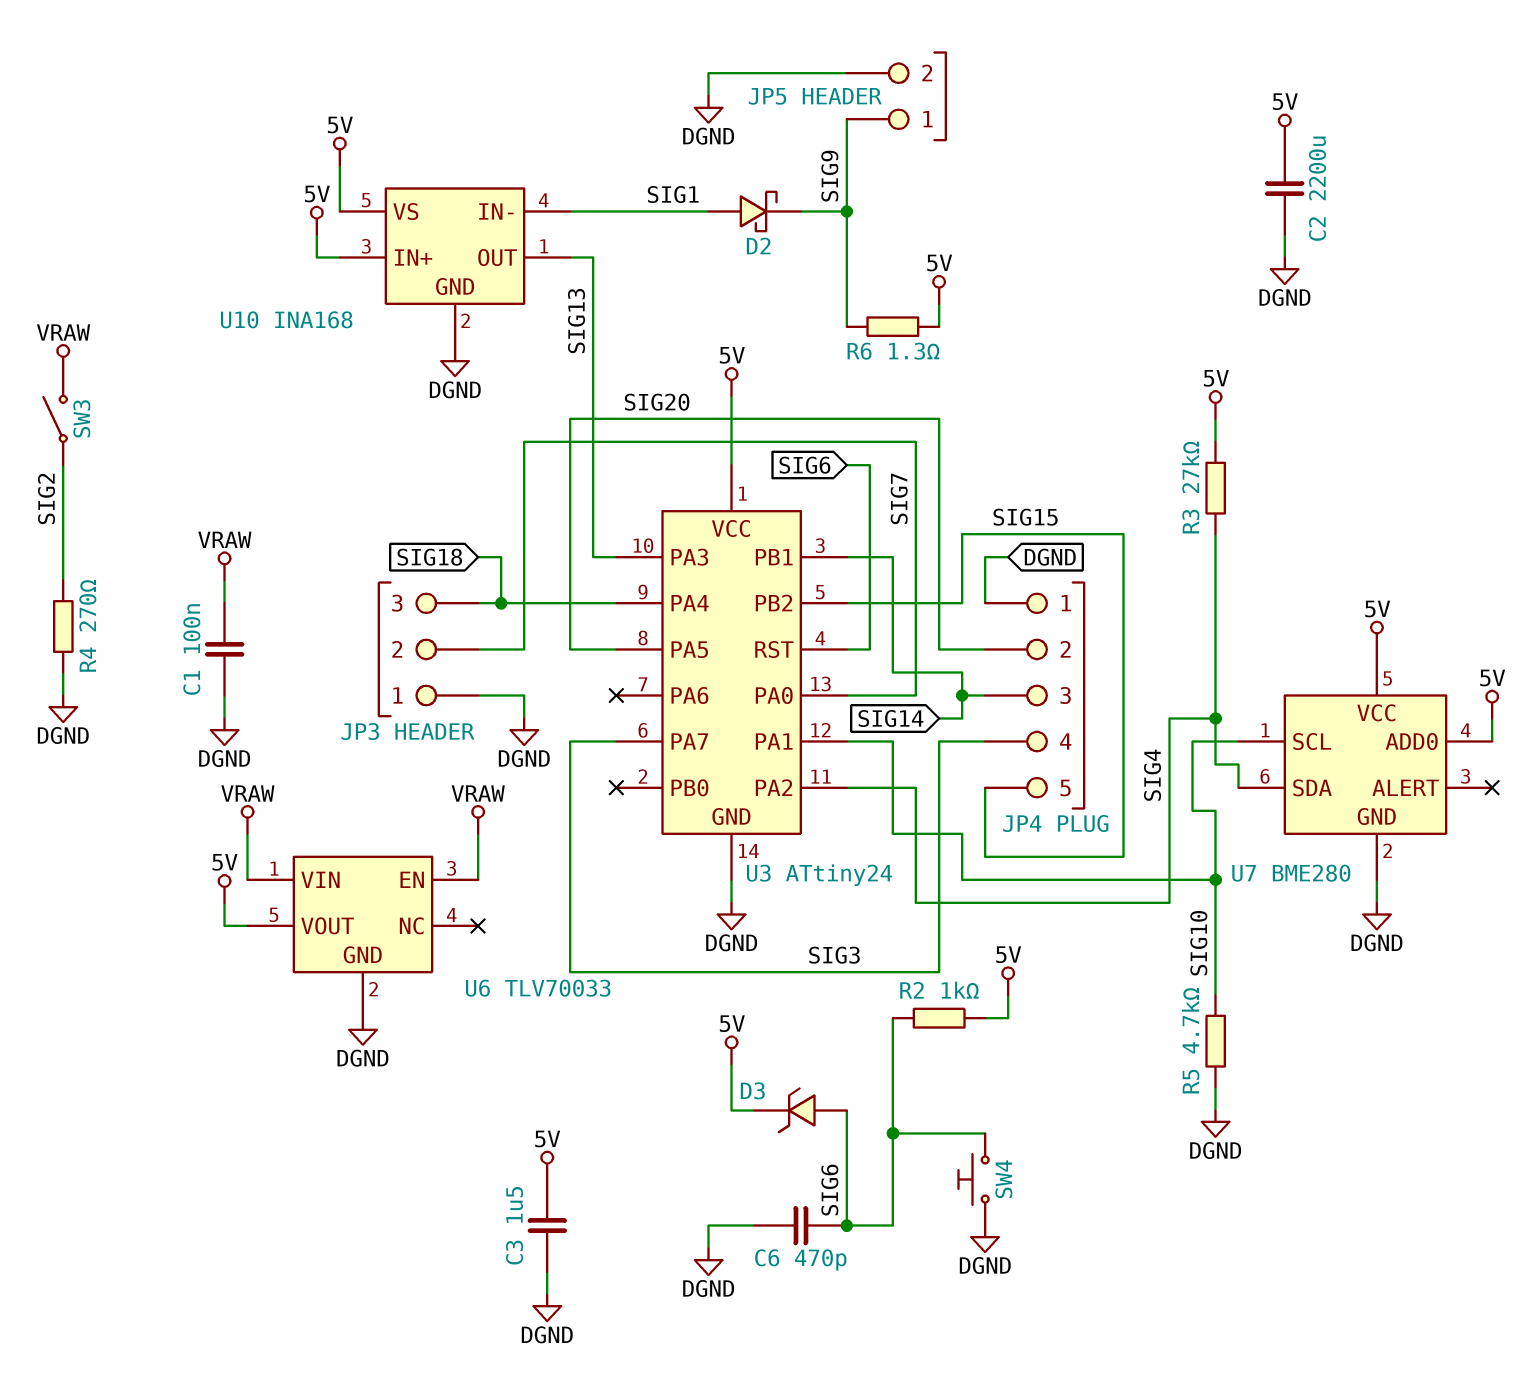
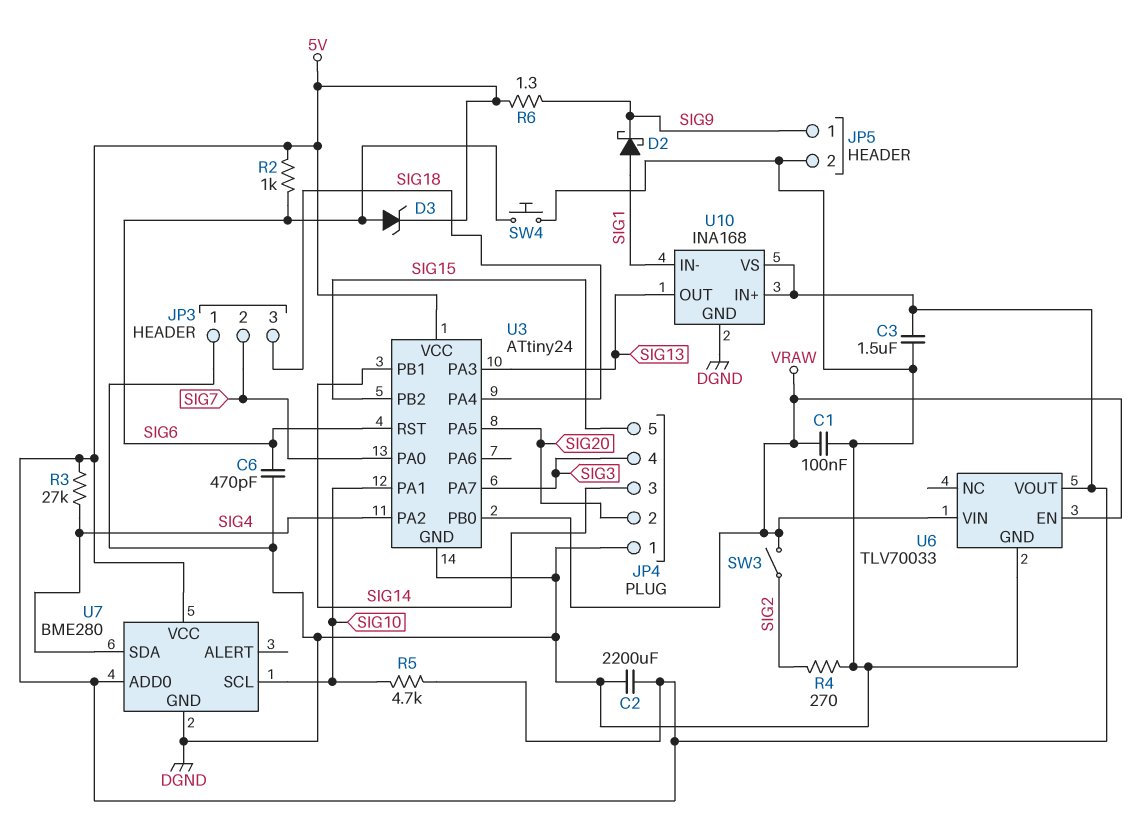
R5: 4.7k (DGND, SIG10) -> 4.7k (5V, SIG10)
U3 pin PB0: none -> VRAW

